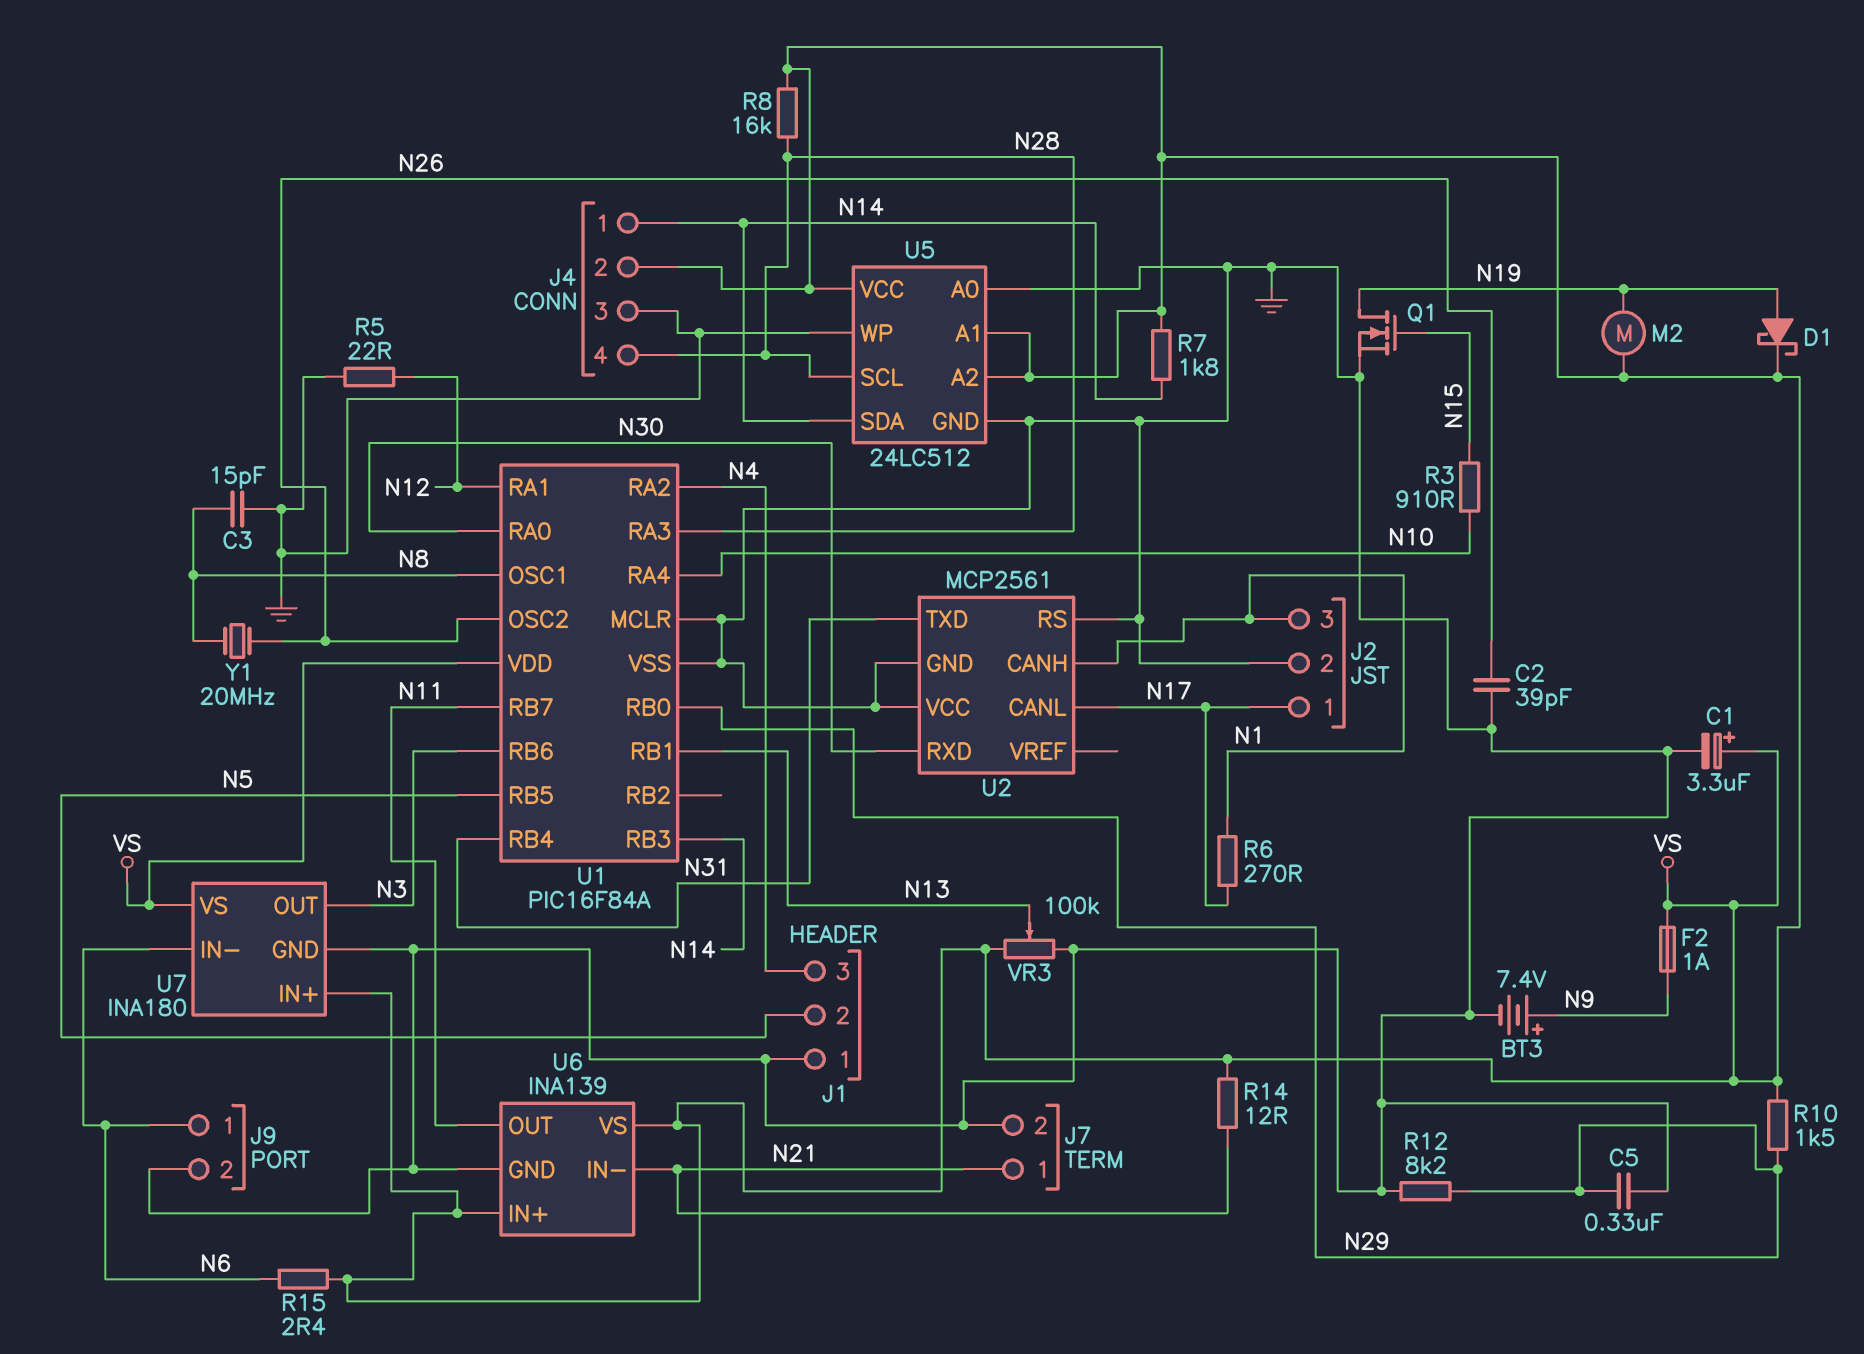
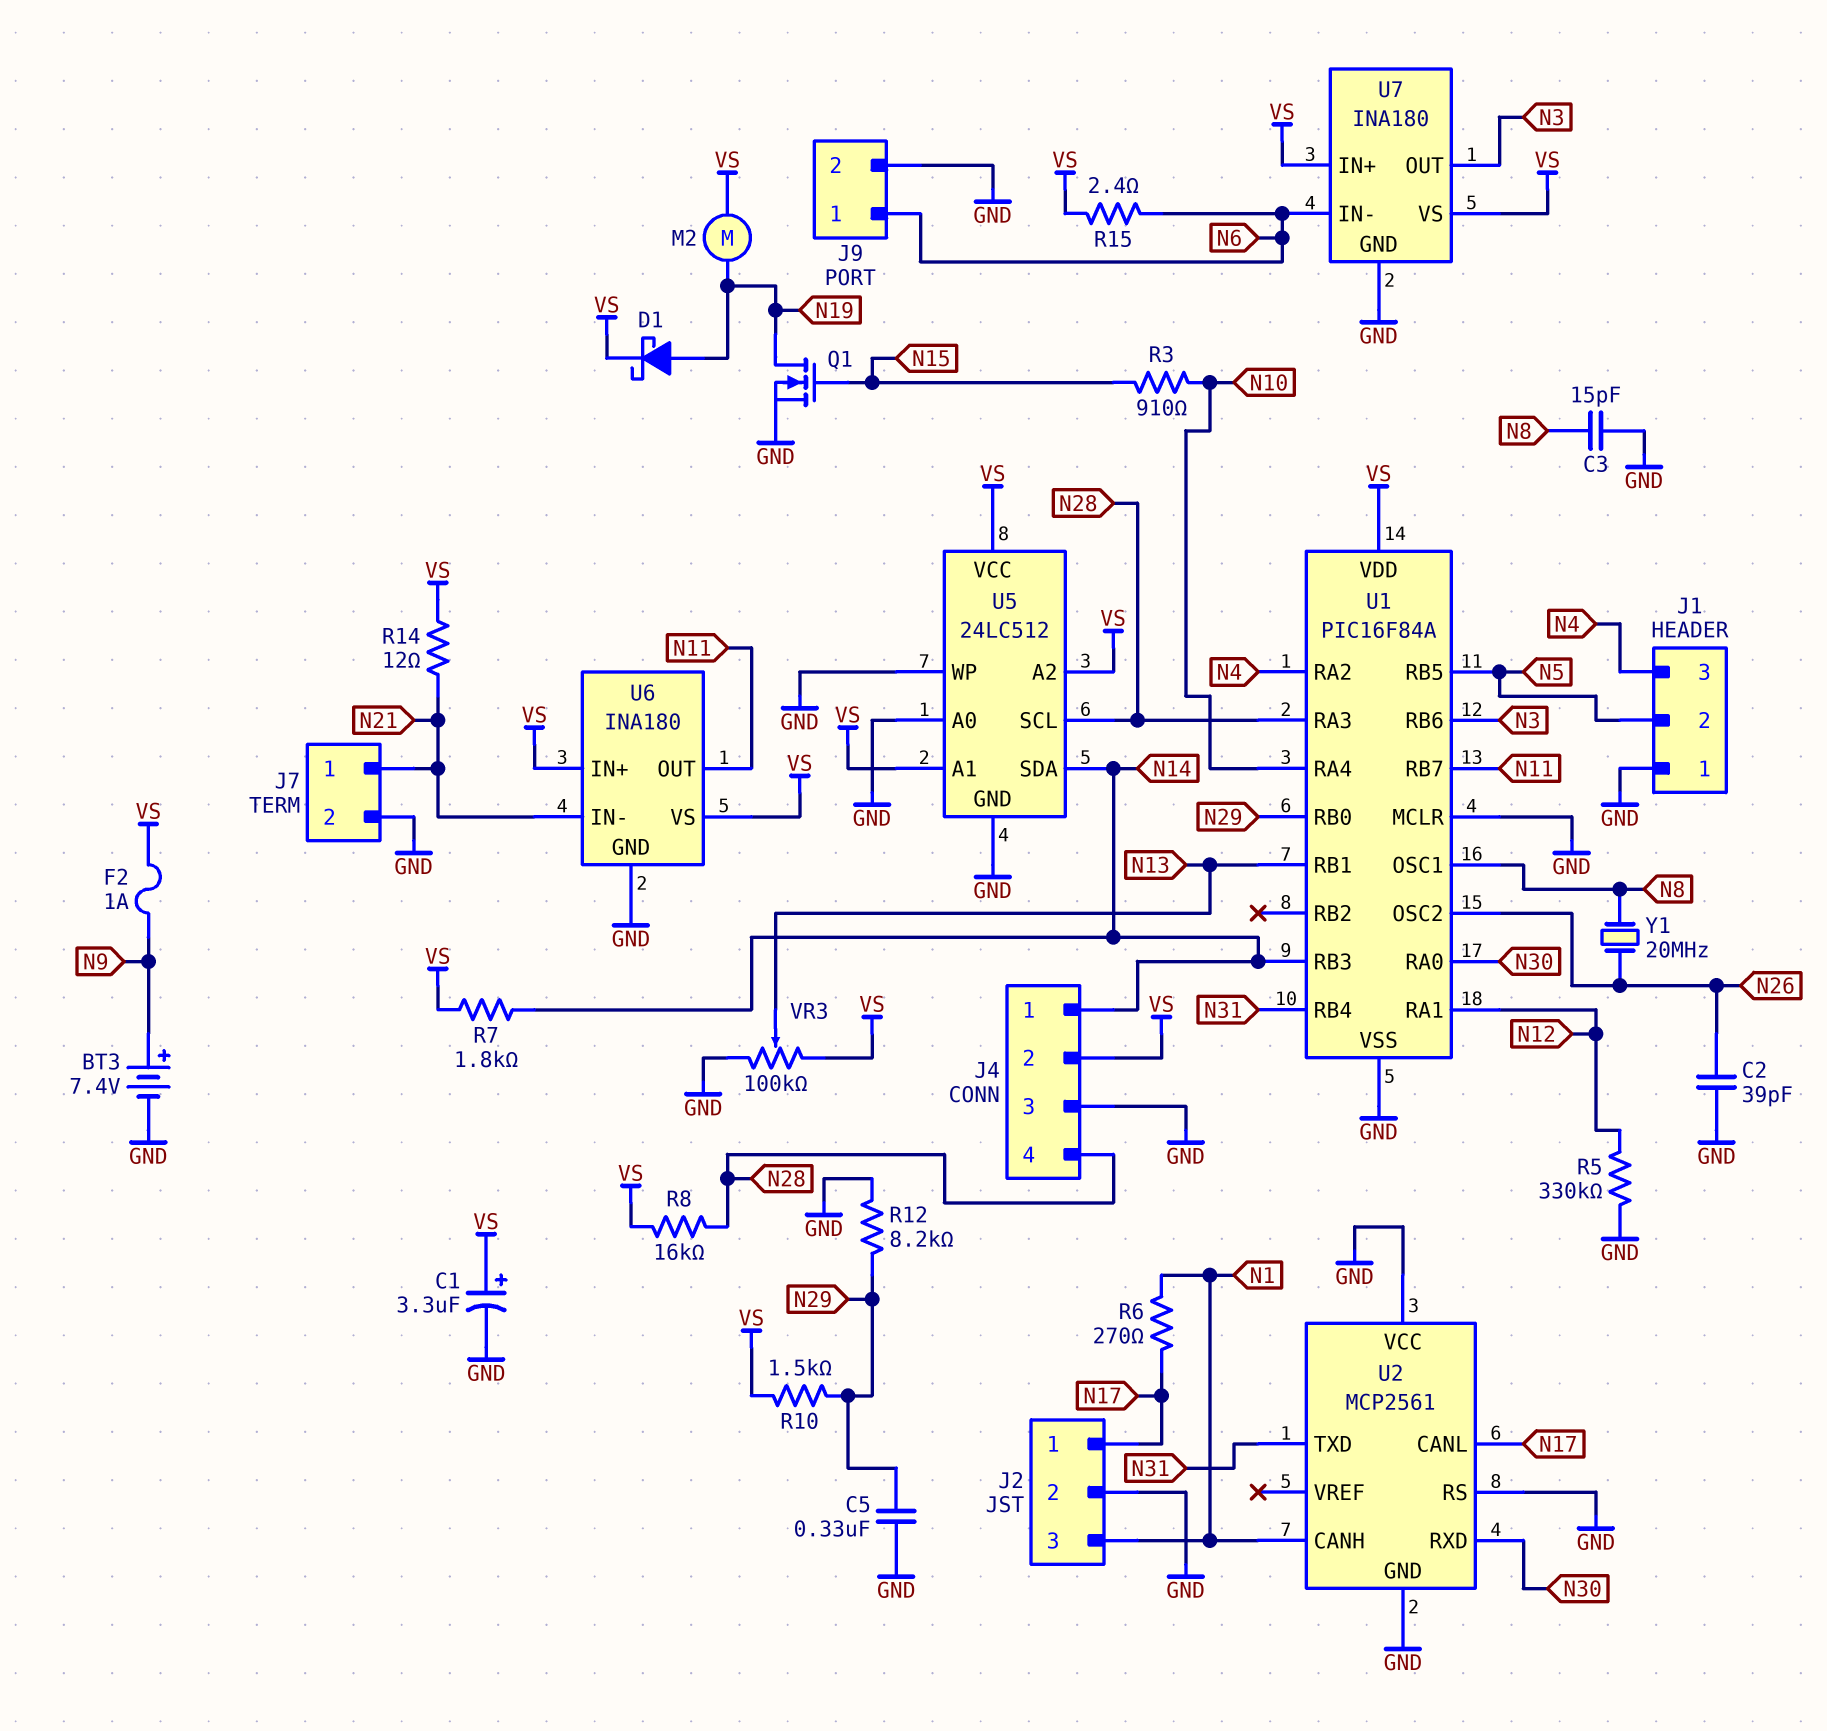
R5: 22 (GND, N12) -> 330k (GND, N12)
U6: INA139 -> INA180

